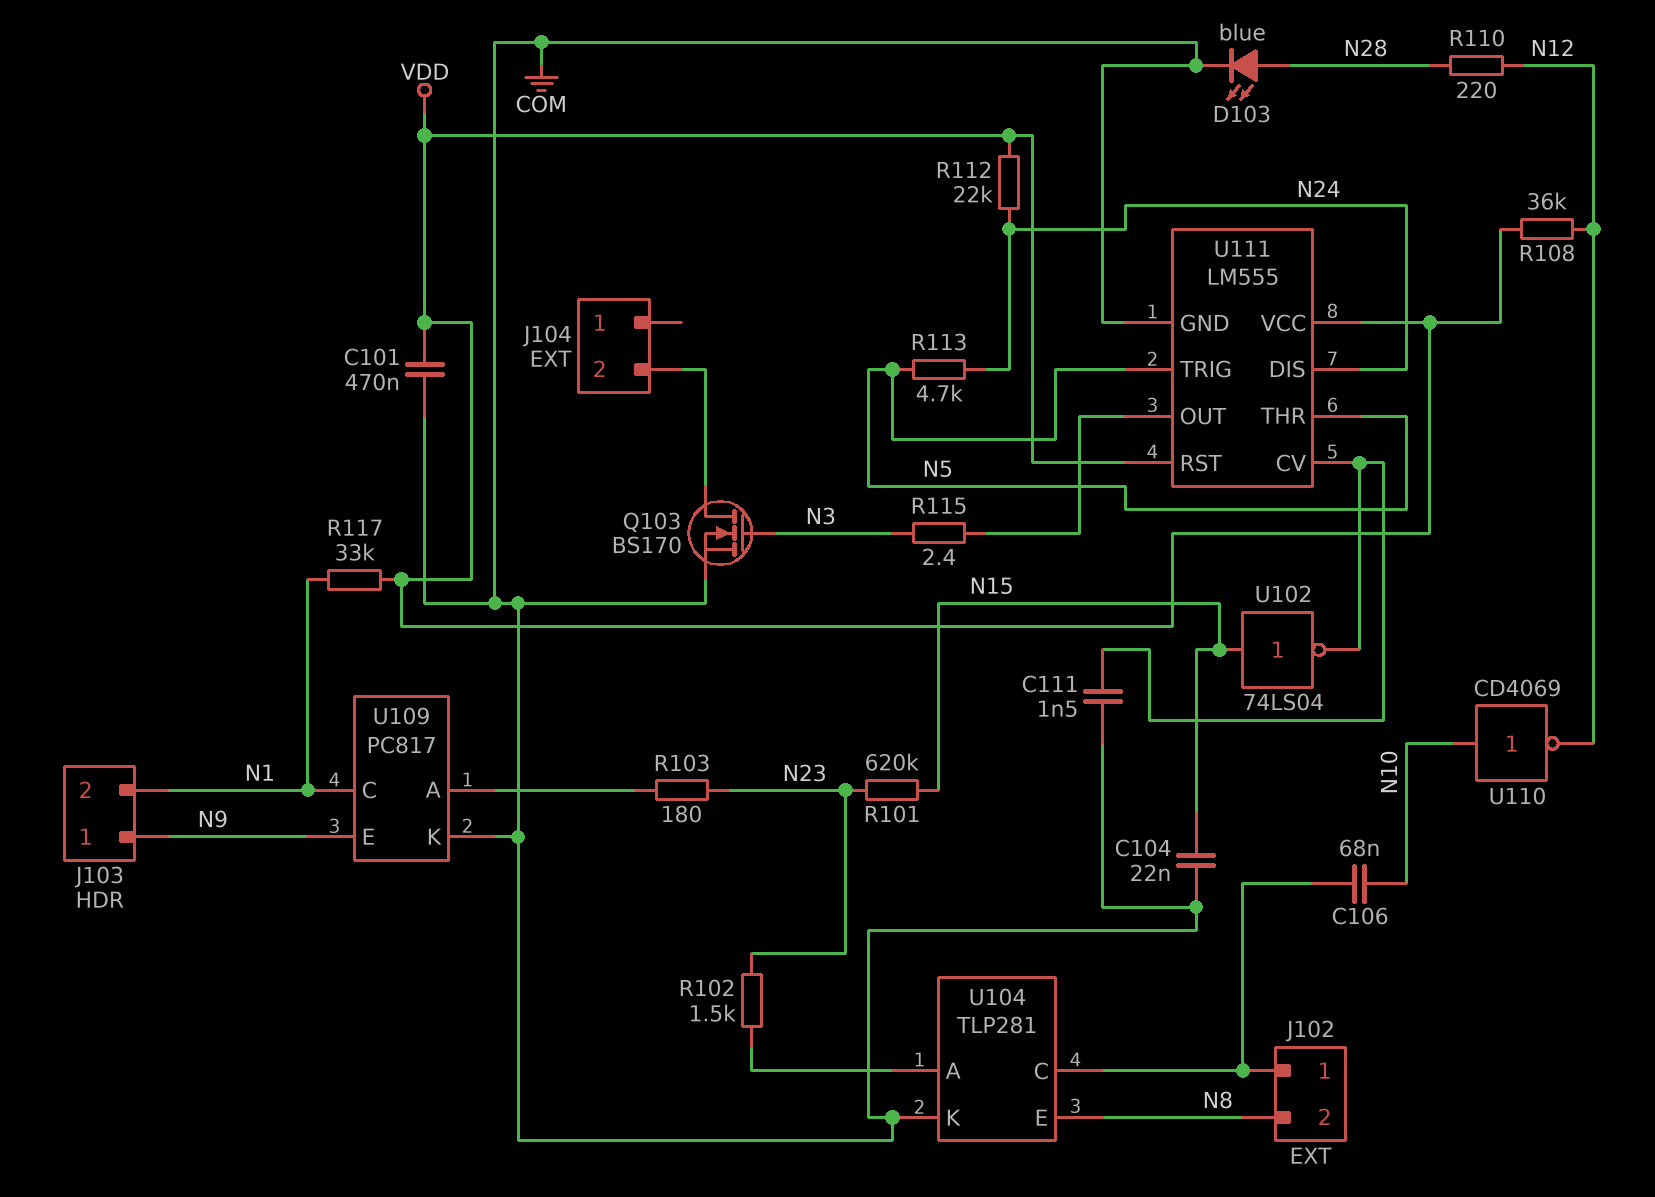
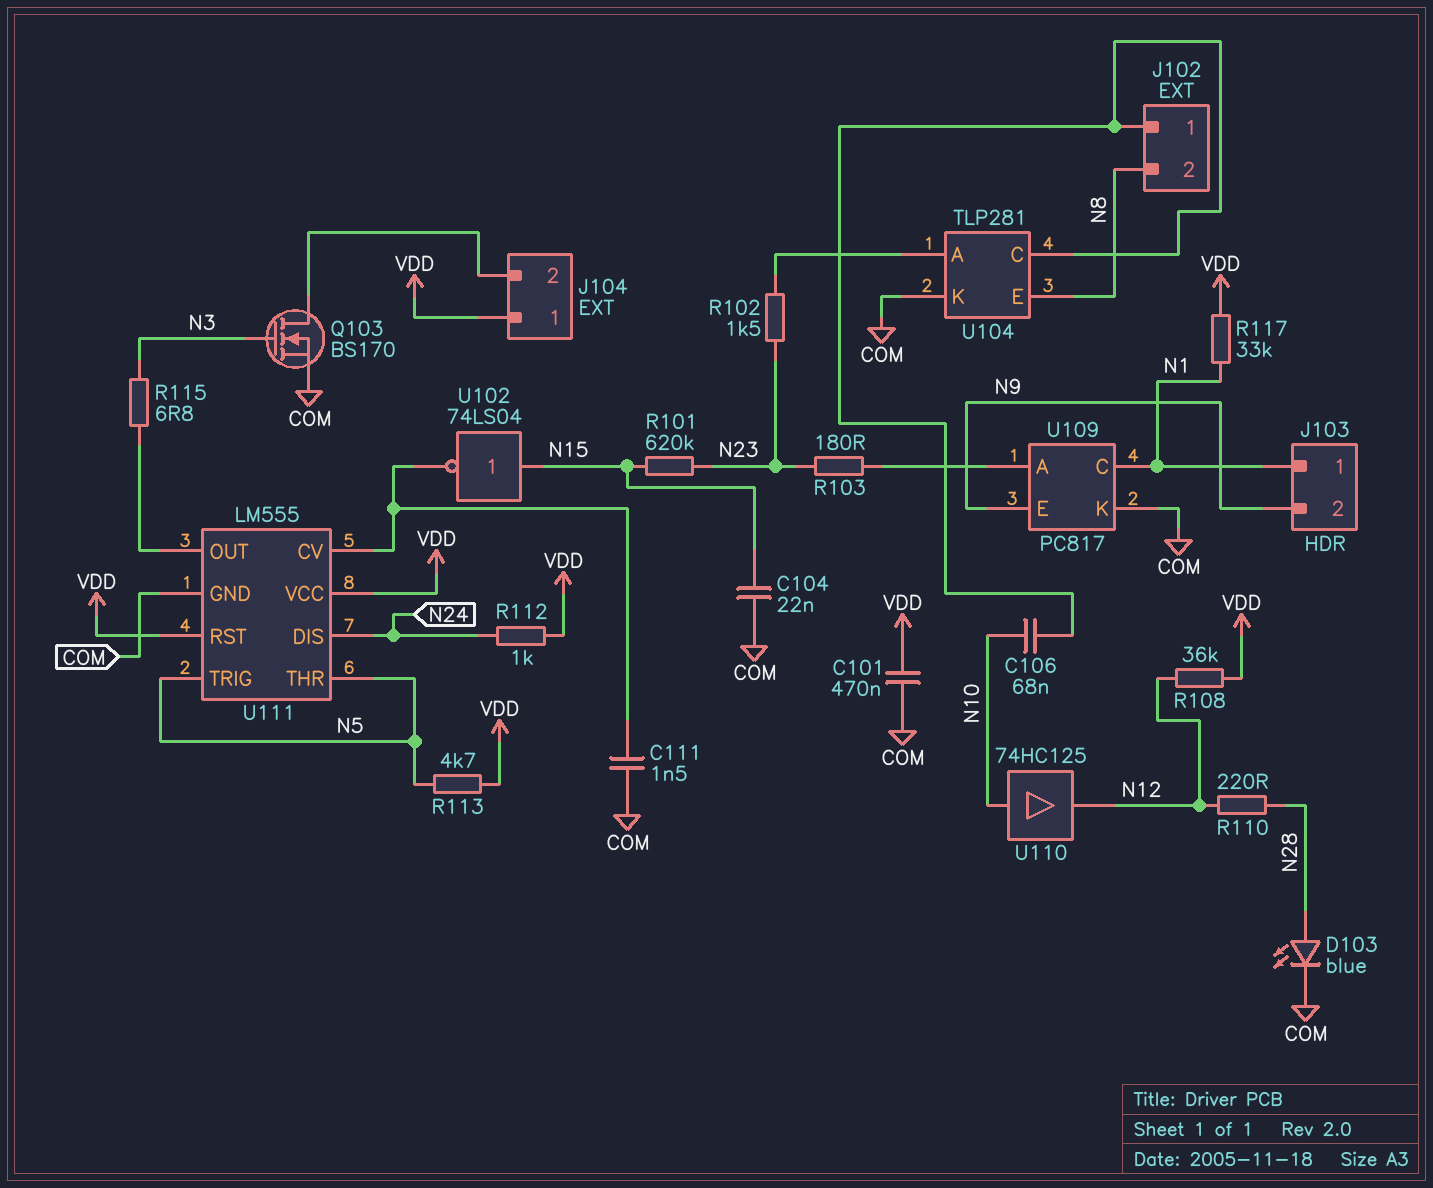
J103 pin 1: N9 -> N1
J103 pin 2: N1 -> N9
J104 pin 1: none -> VDD
R112: 22k (N24, VDD) -> 1k (N24, VDD)
R113: 4.7k (N5, N24) -> 4.7k (N5, VDD)
R115: 2.4 (N3, U111/OUT) -> 6.8 (N3, U111/OUT)
U110: NOT CD4069 (in N10, out N12) -> buffer 74HC125 (in N10, out N12)

